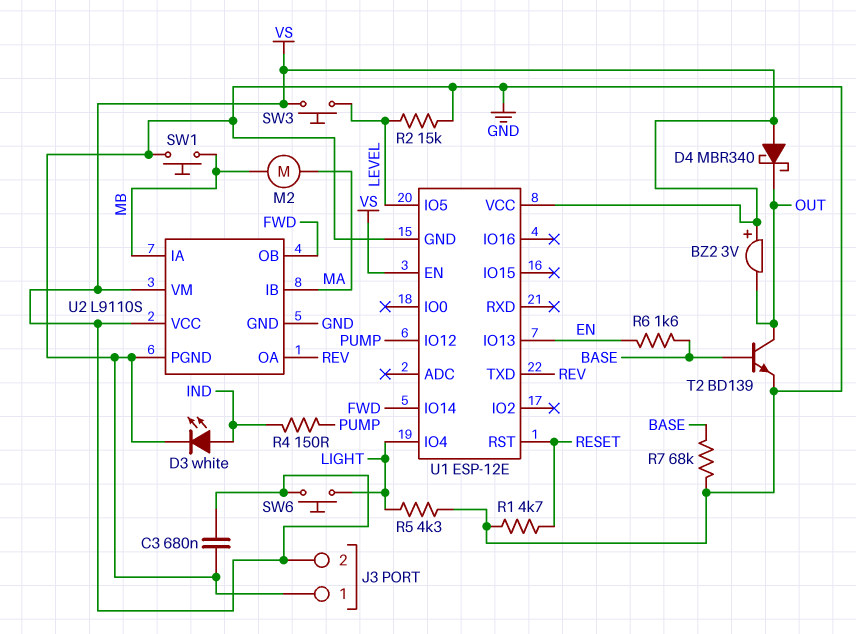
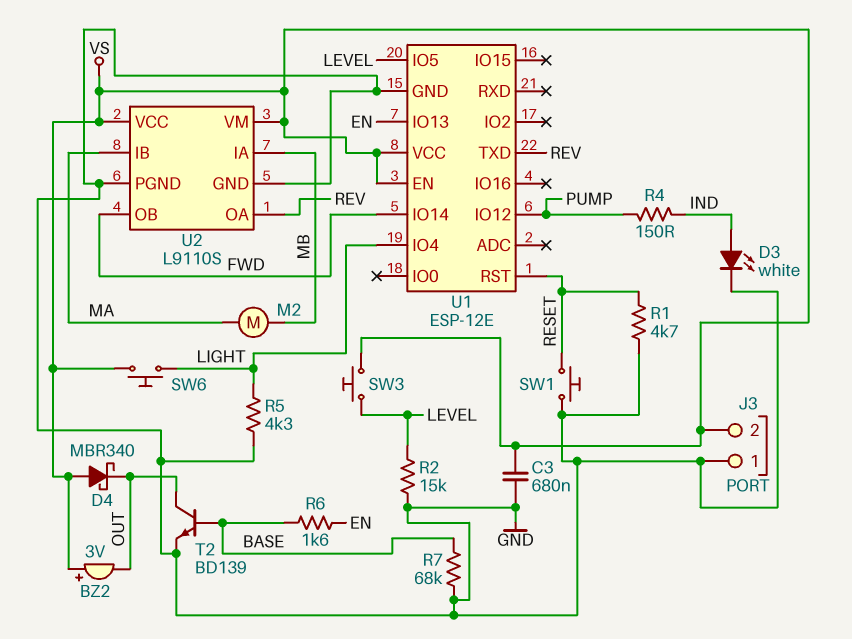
SW1: button (GND, MB) -> button (GND, RESET)

